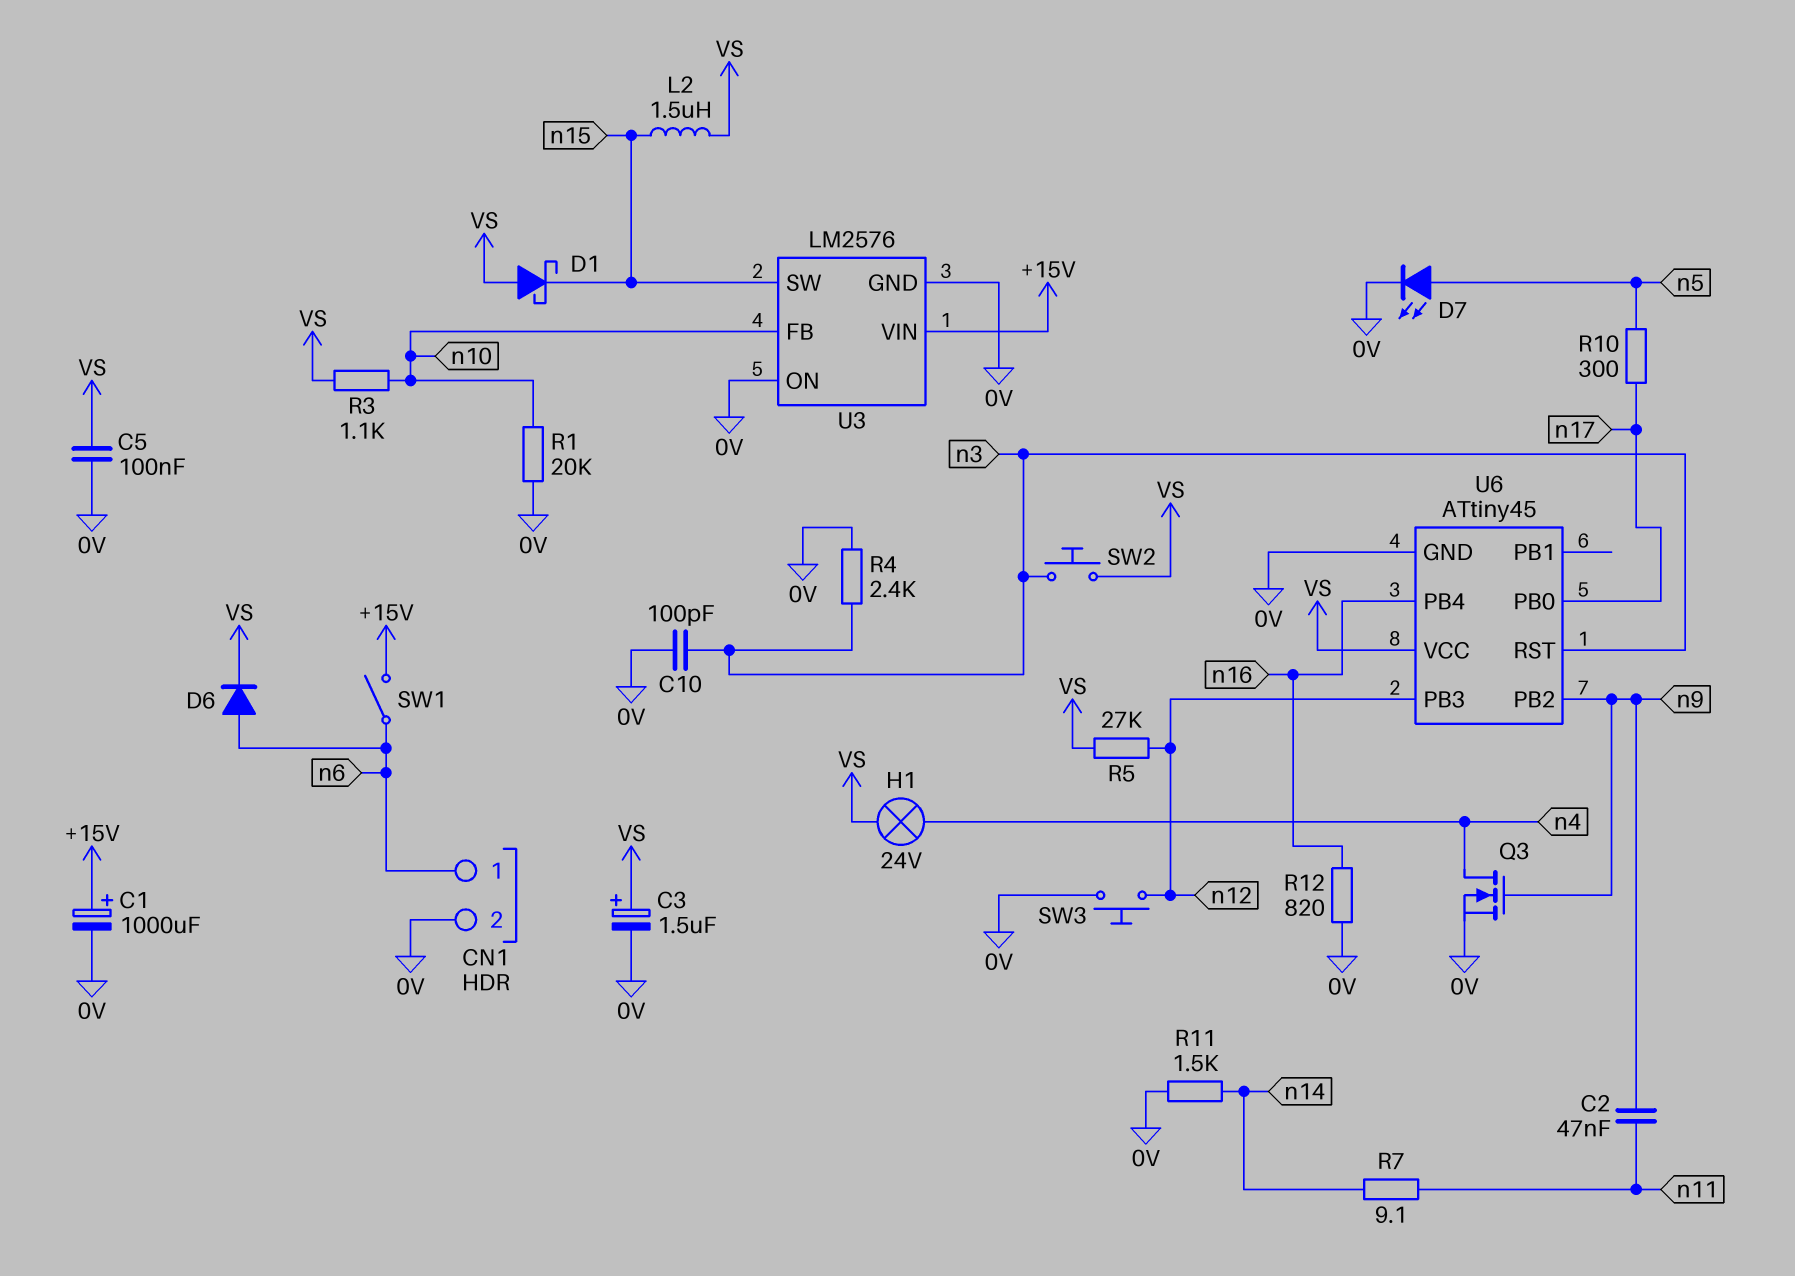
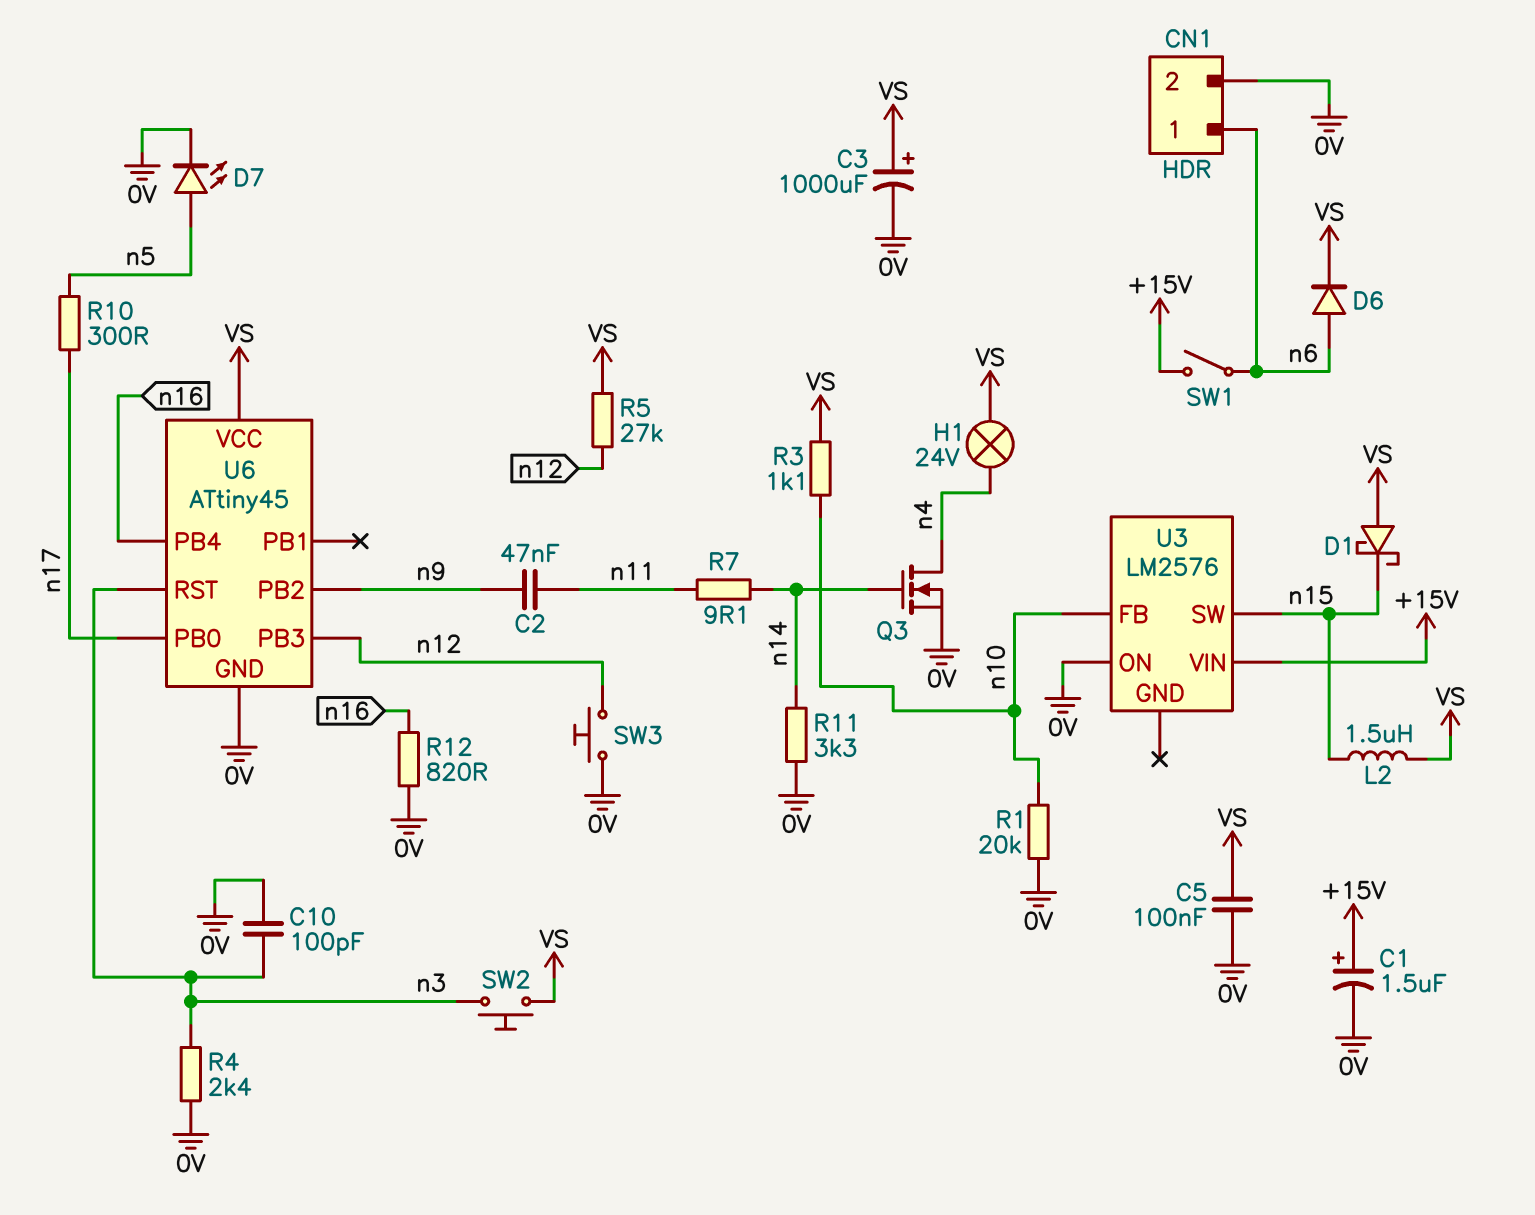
C1: 1000uF (plus +15V, minus 0V) -> 1.5uF (plus +15V, minus 0V)
C3: 1.5uF (plus VS, minus 0V) -> 1000uF (plus VS, minus 0V)
Q3: NMOS (G n9, D n4, S 0V) -> NMOS (G n14, D n4, S 0V)
R11: 1.5k (0V, n14) -> 3.3k (0V, n14)
U3 pin GND: 0V -> none

